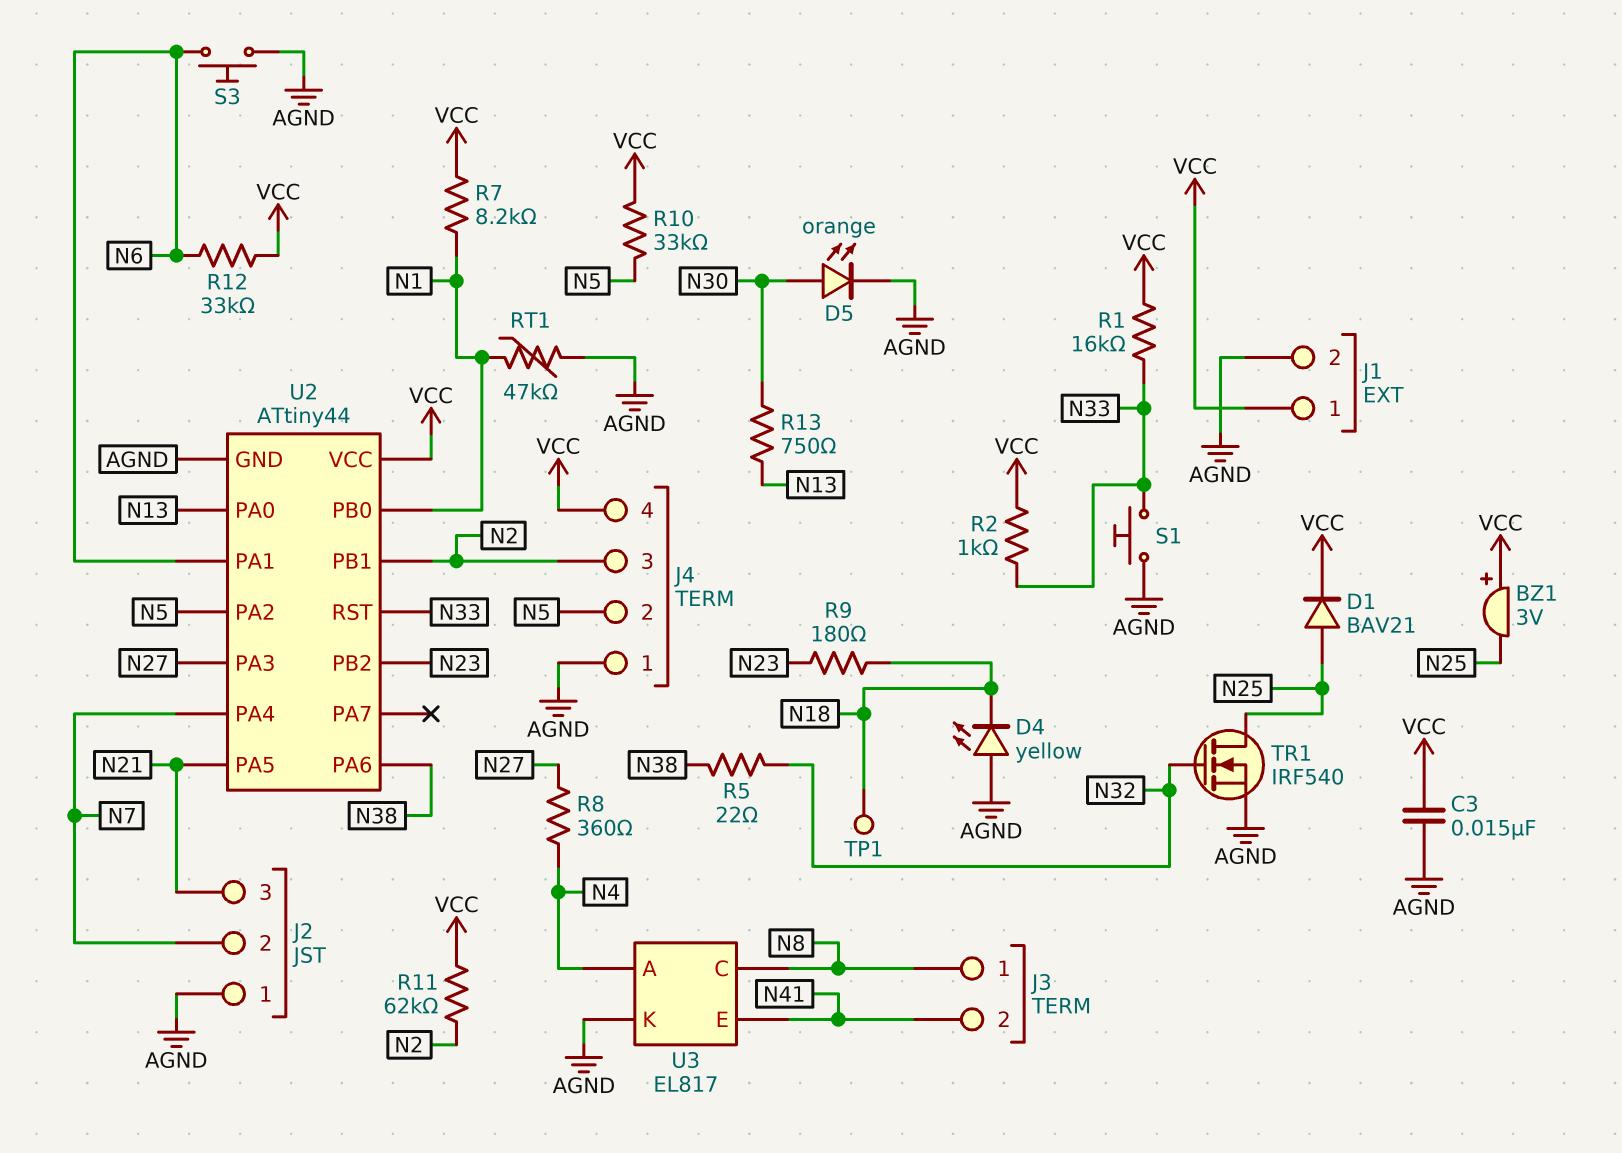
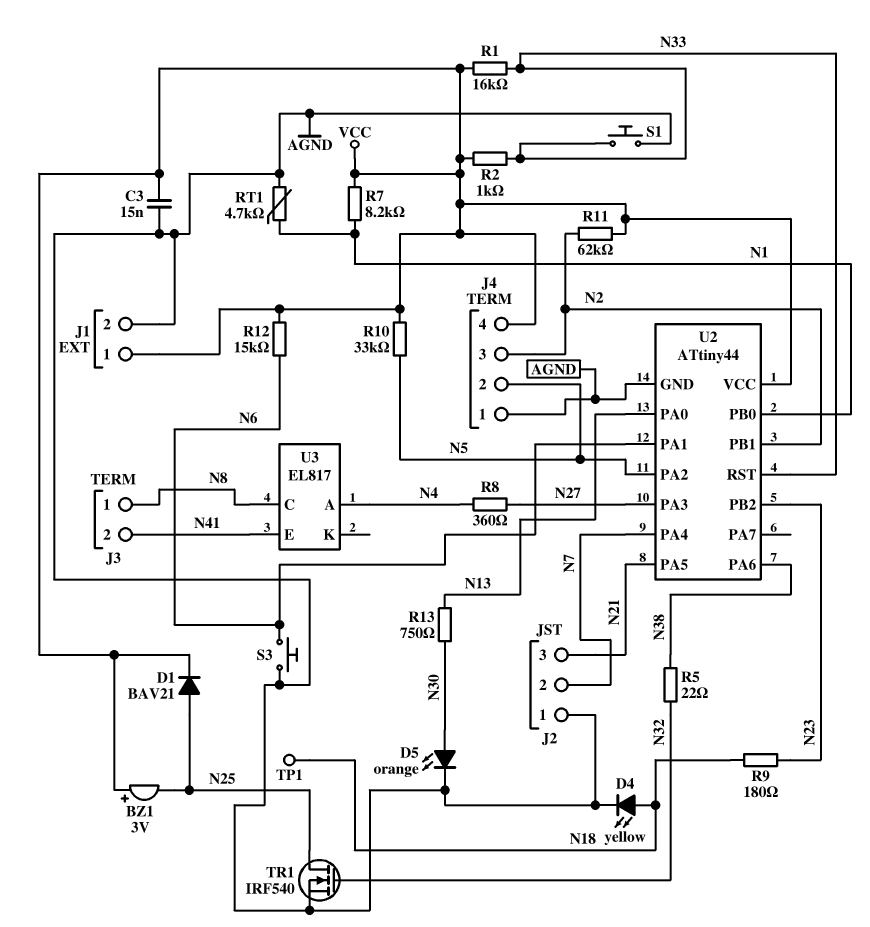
D4: LED yellow (A AGND, K N18) -> LED yellow (A N18, K AGND)
R12: 33k (N6, VCC) -> 15k (N6, VCC)
RT1: 47k (AGND, N1) -> 4.7k (AGND, N1)
U3 pin K: AGND -> none

